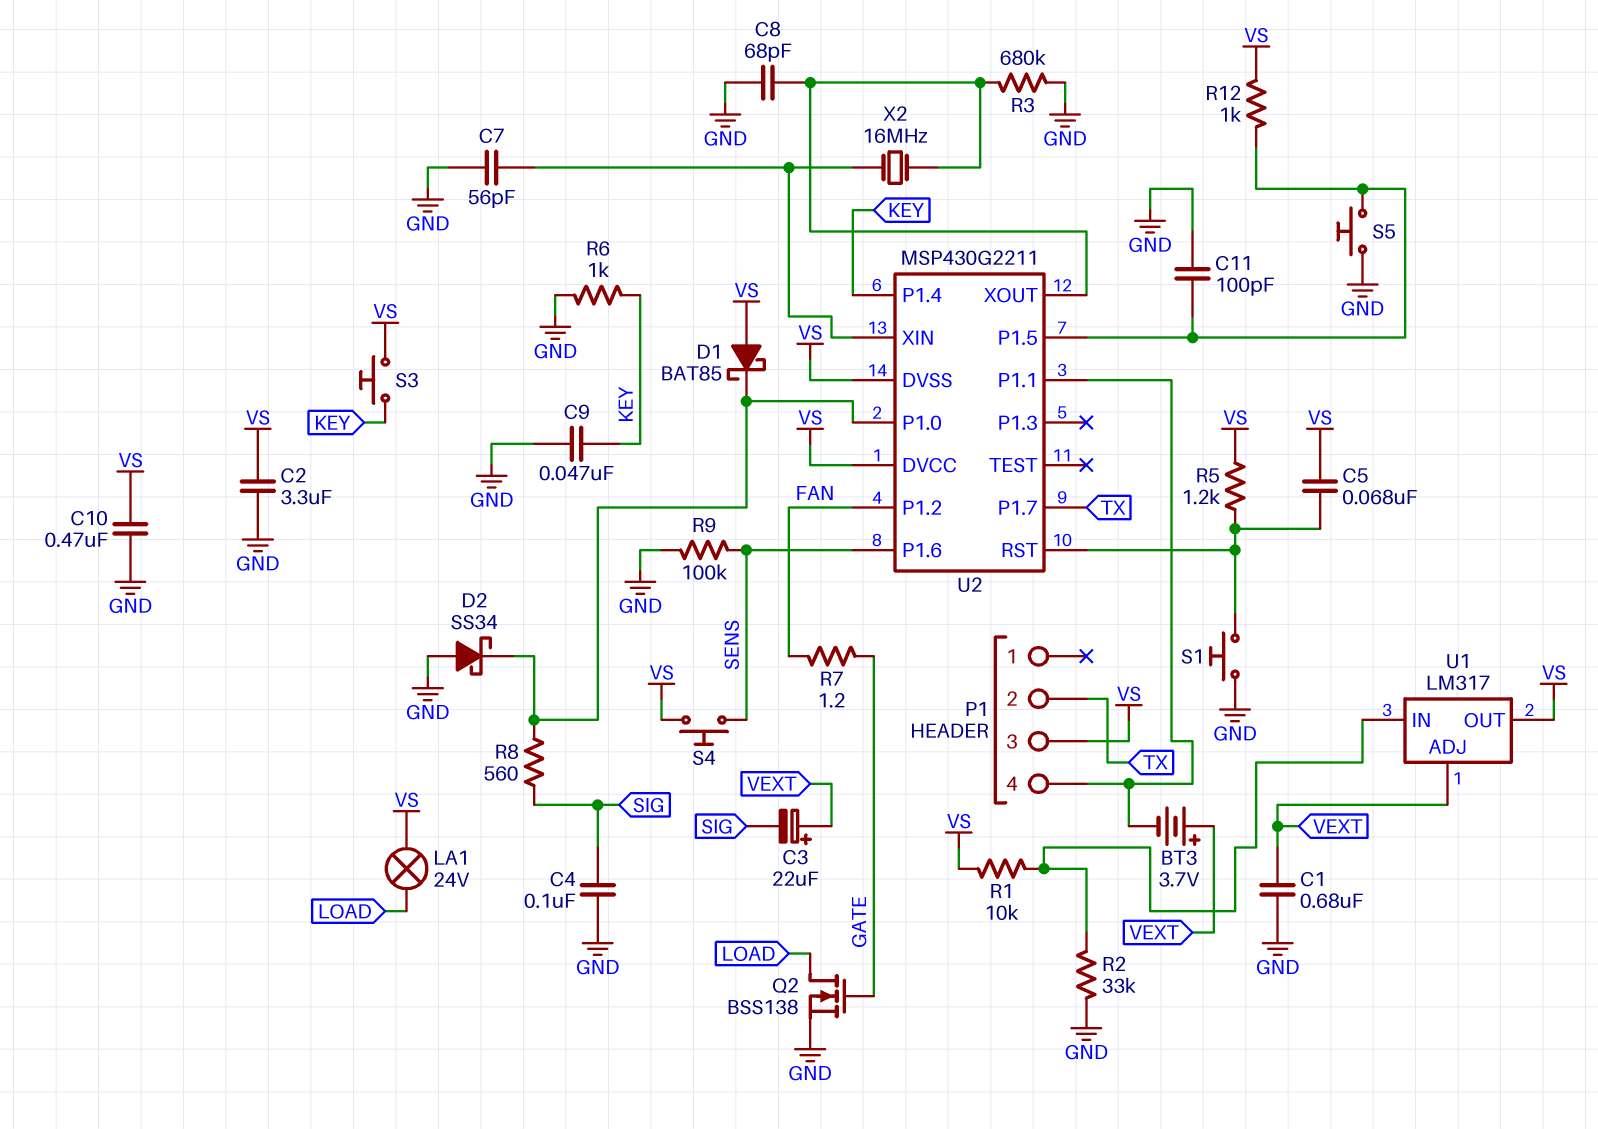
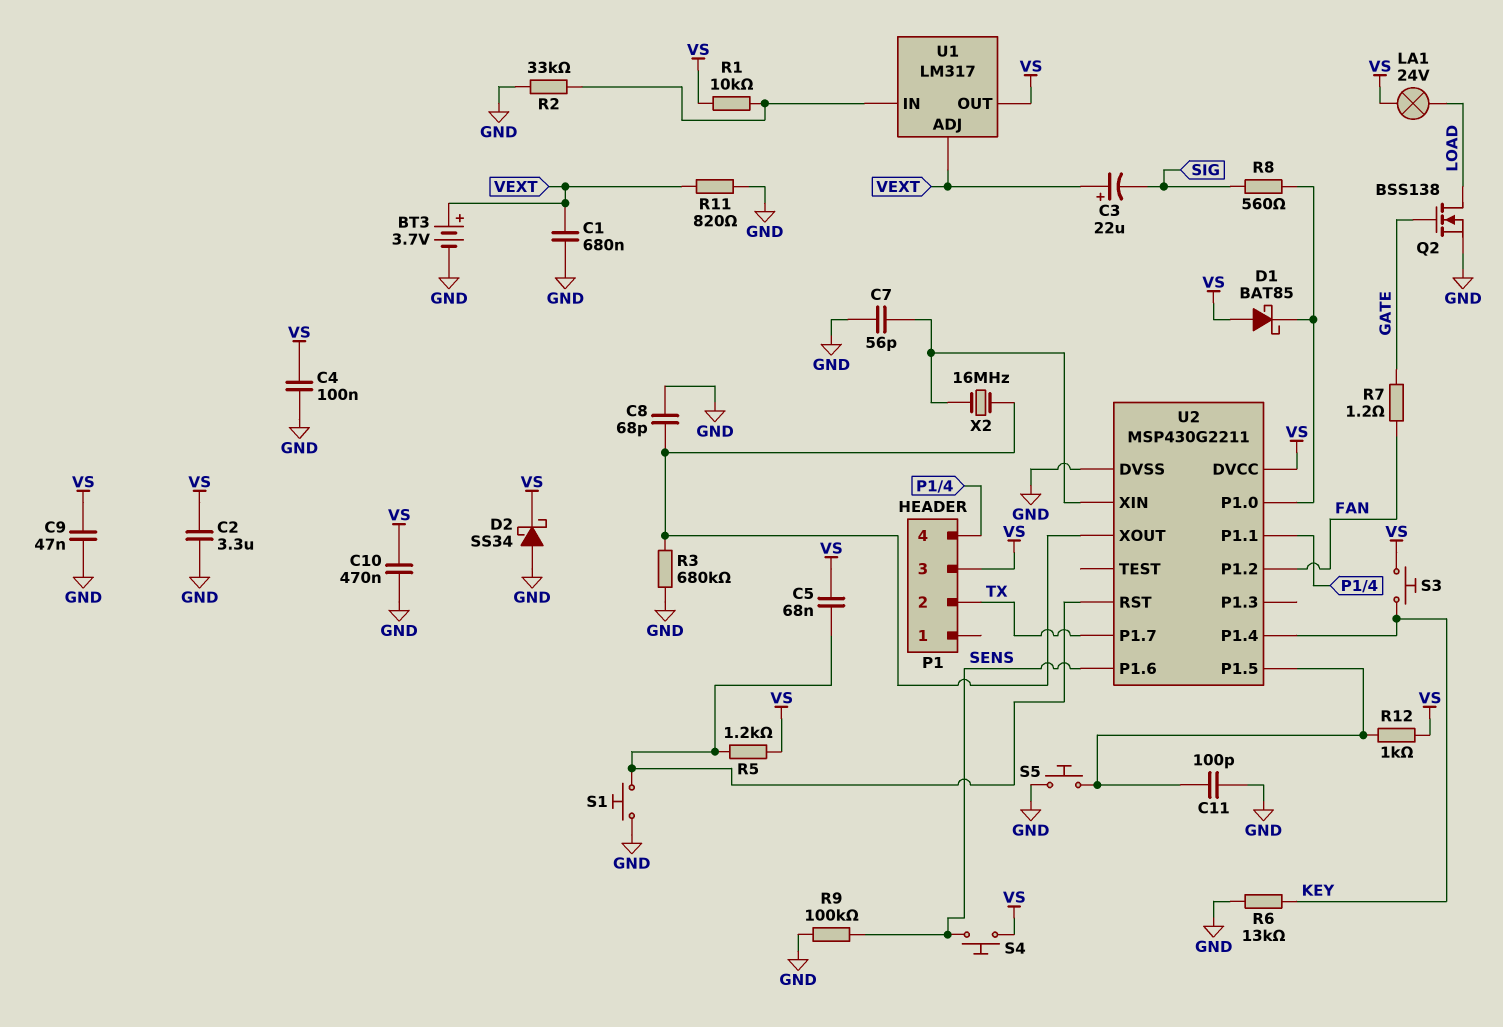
BT3: 3.7V (plus VEXT, minus P1/4) -> 3.7V (plus VEXT, minus GND)
C4: 100nF (GND, SIG) -> 100nF (GND, VS)
C9: 47nF (GND, KEY) -> 47nF (GND, VS)
D2: schottky SS34 (A GND, K U2/P1.0) -> schottky SS34 (A GND, K VS)
R6: 1k (GND, KEY) -> 13k (GND, KEY)
R11: none -> 820 (GND, VEXT)
U2 pin DVSS: VS -> GND

